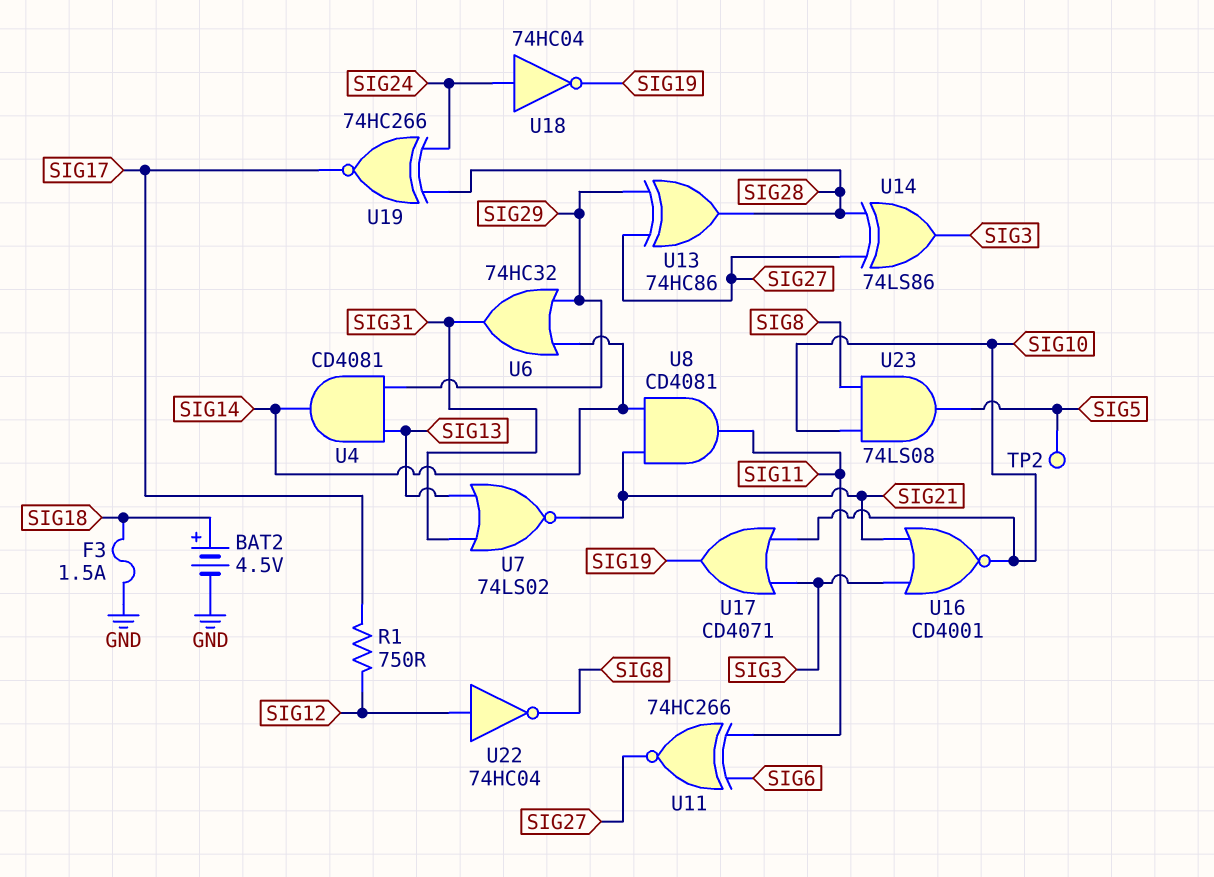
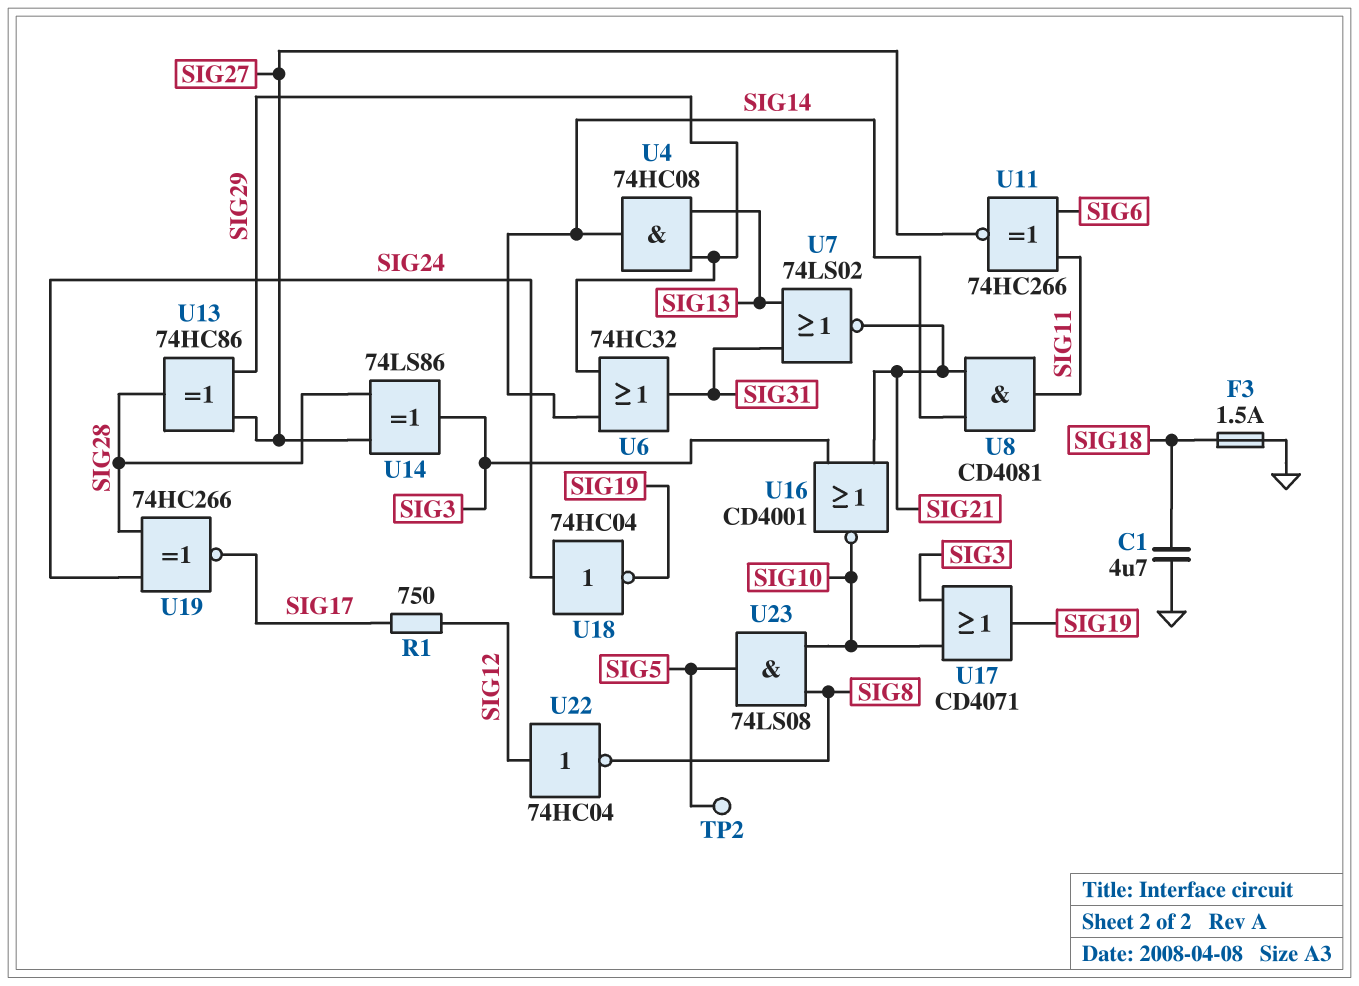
BAT2: 4.5V (plus SIG18, minus GND) -> none
C1: none -> 4.7uF (GND, SIG18)
U4: AND CD4081 (in SIG13, in SIG29, out SIG14) -> AND 74HC08 (in SIG13, in SIG29, out SIG14)

